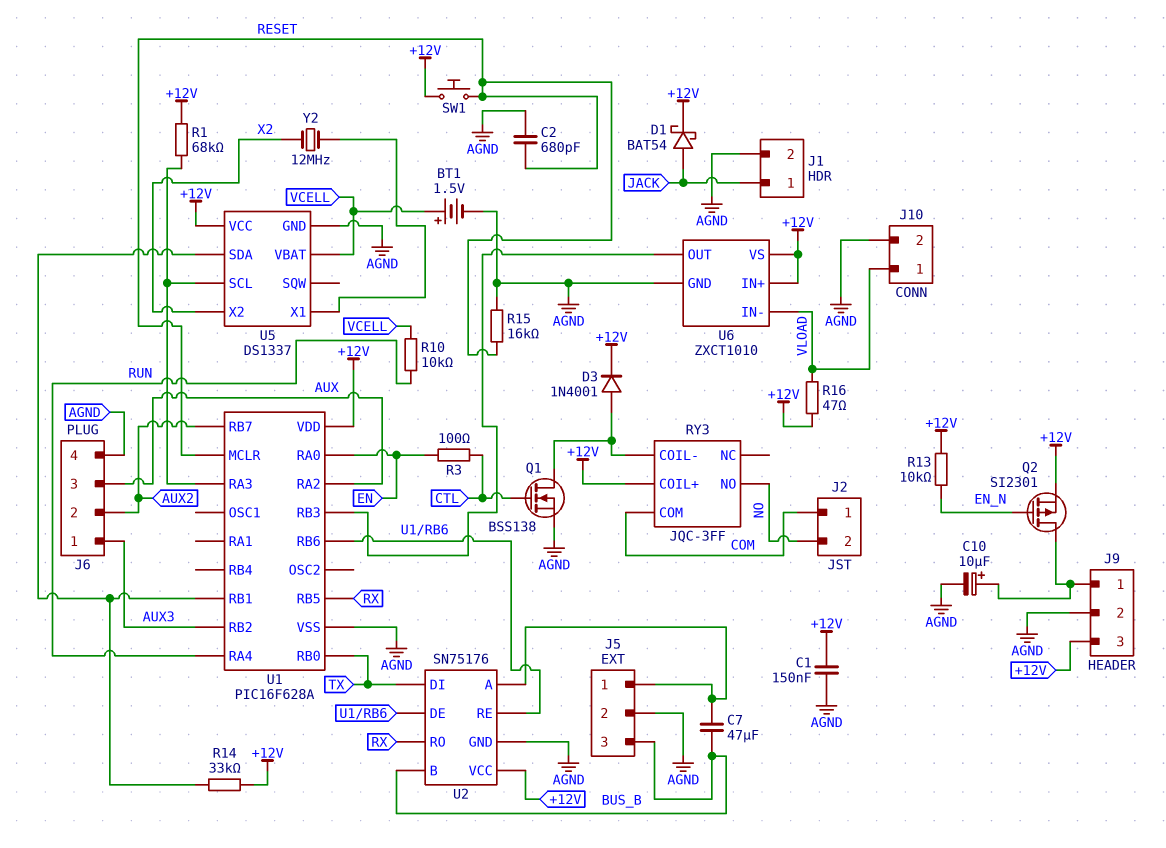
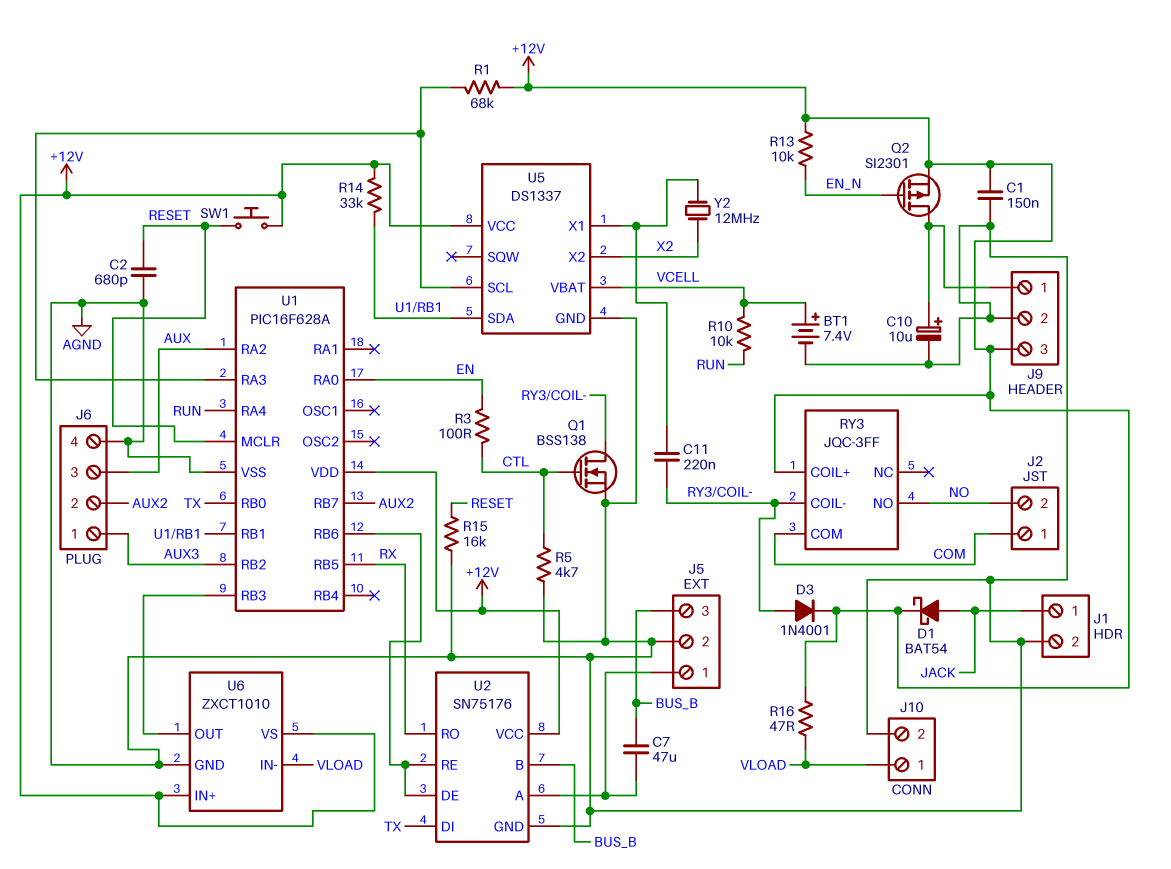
BT1: 1.5V (plus VCELL, minus AGND) -> 7.4V (plus VCELL, minus AGND)
C11: none -> 220nF (RY3/COIL-, U5/X1)
R5: none -> 4.7k (AGND, CTL)

